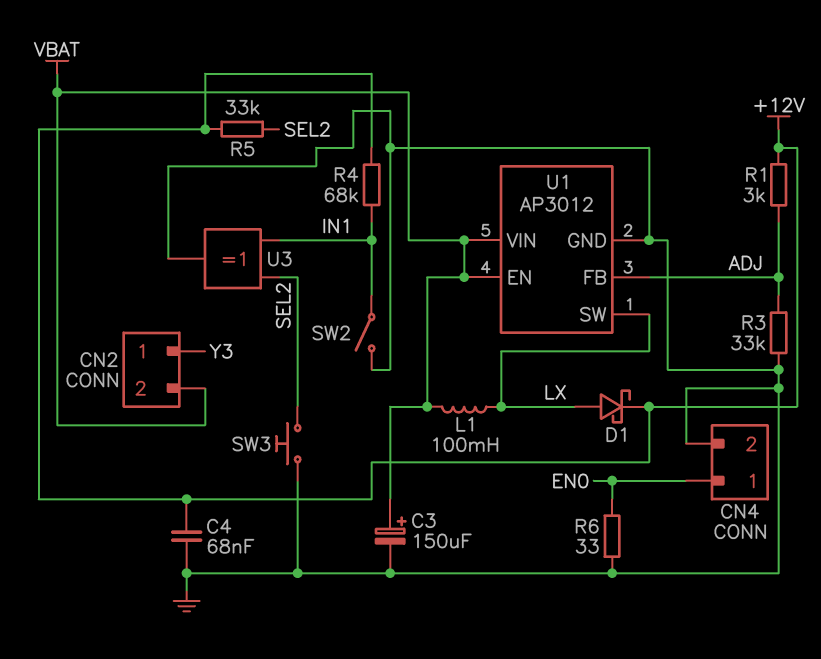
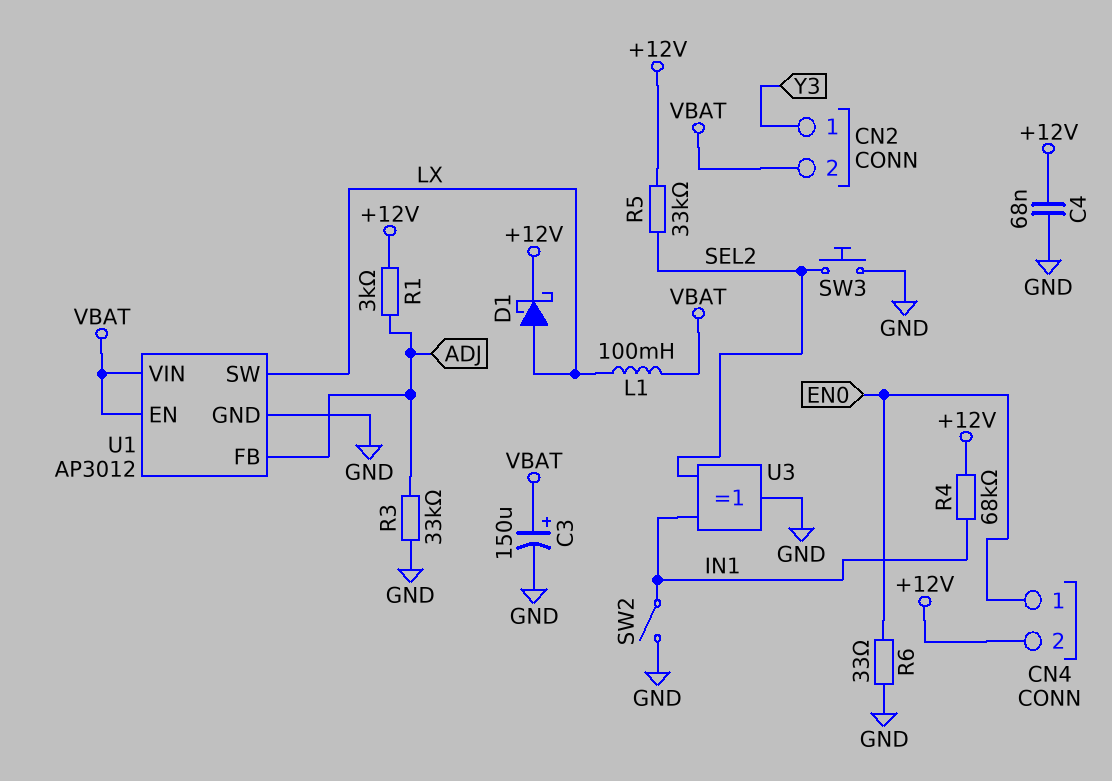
CN4 pin 2: GND -> +12V

